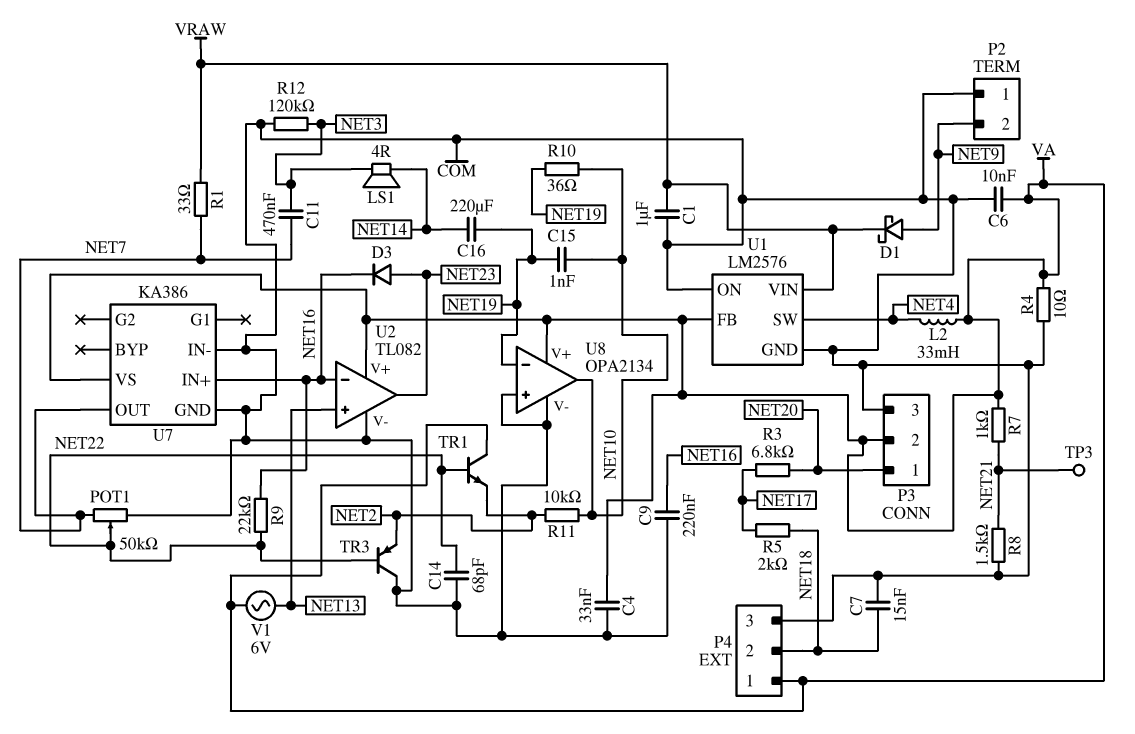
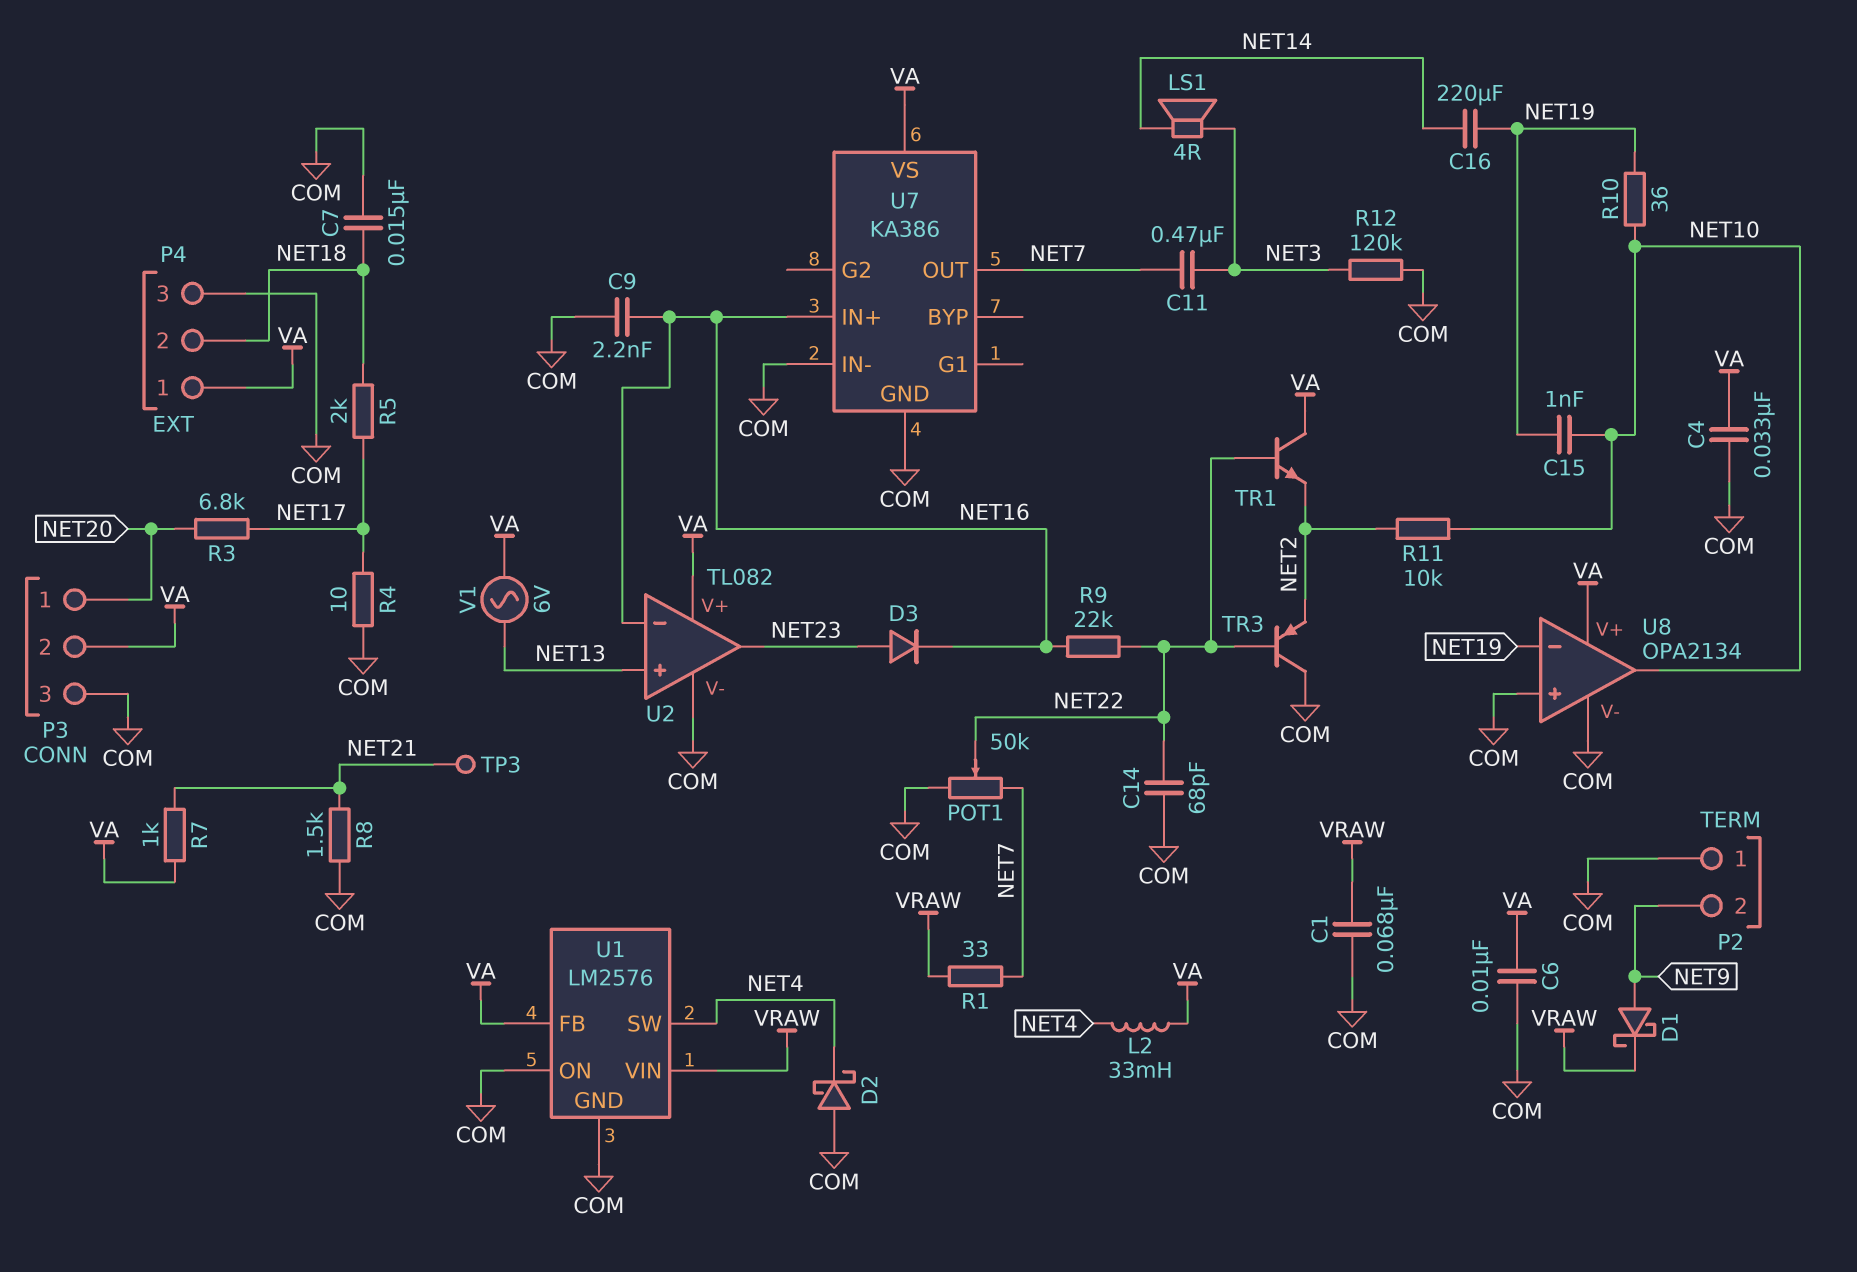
C1: 1uF (COM, VRAW) -> 68nF (COM, VRAW)
C9: 220nF (COM, NET16) -> 2.2nF (COM, NET16)
D2: none -> schottky (A COM, K NET4)
R4: 10 (COM, VA) -> 10 (COM, NET17)

